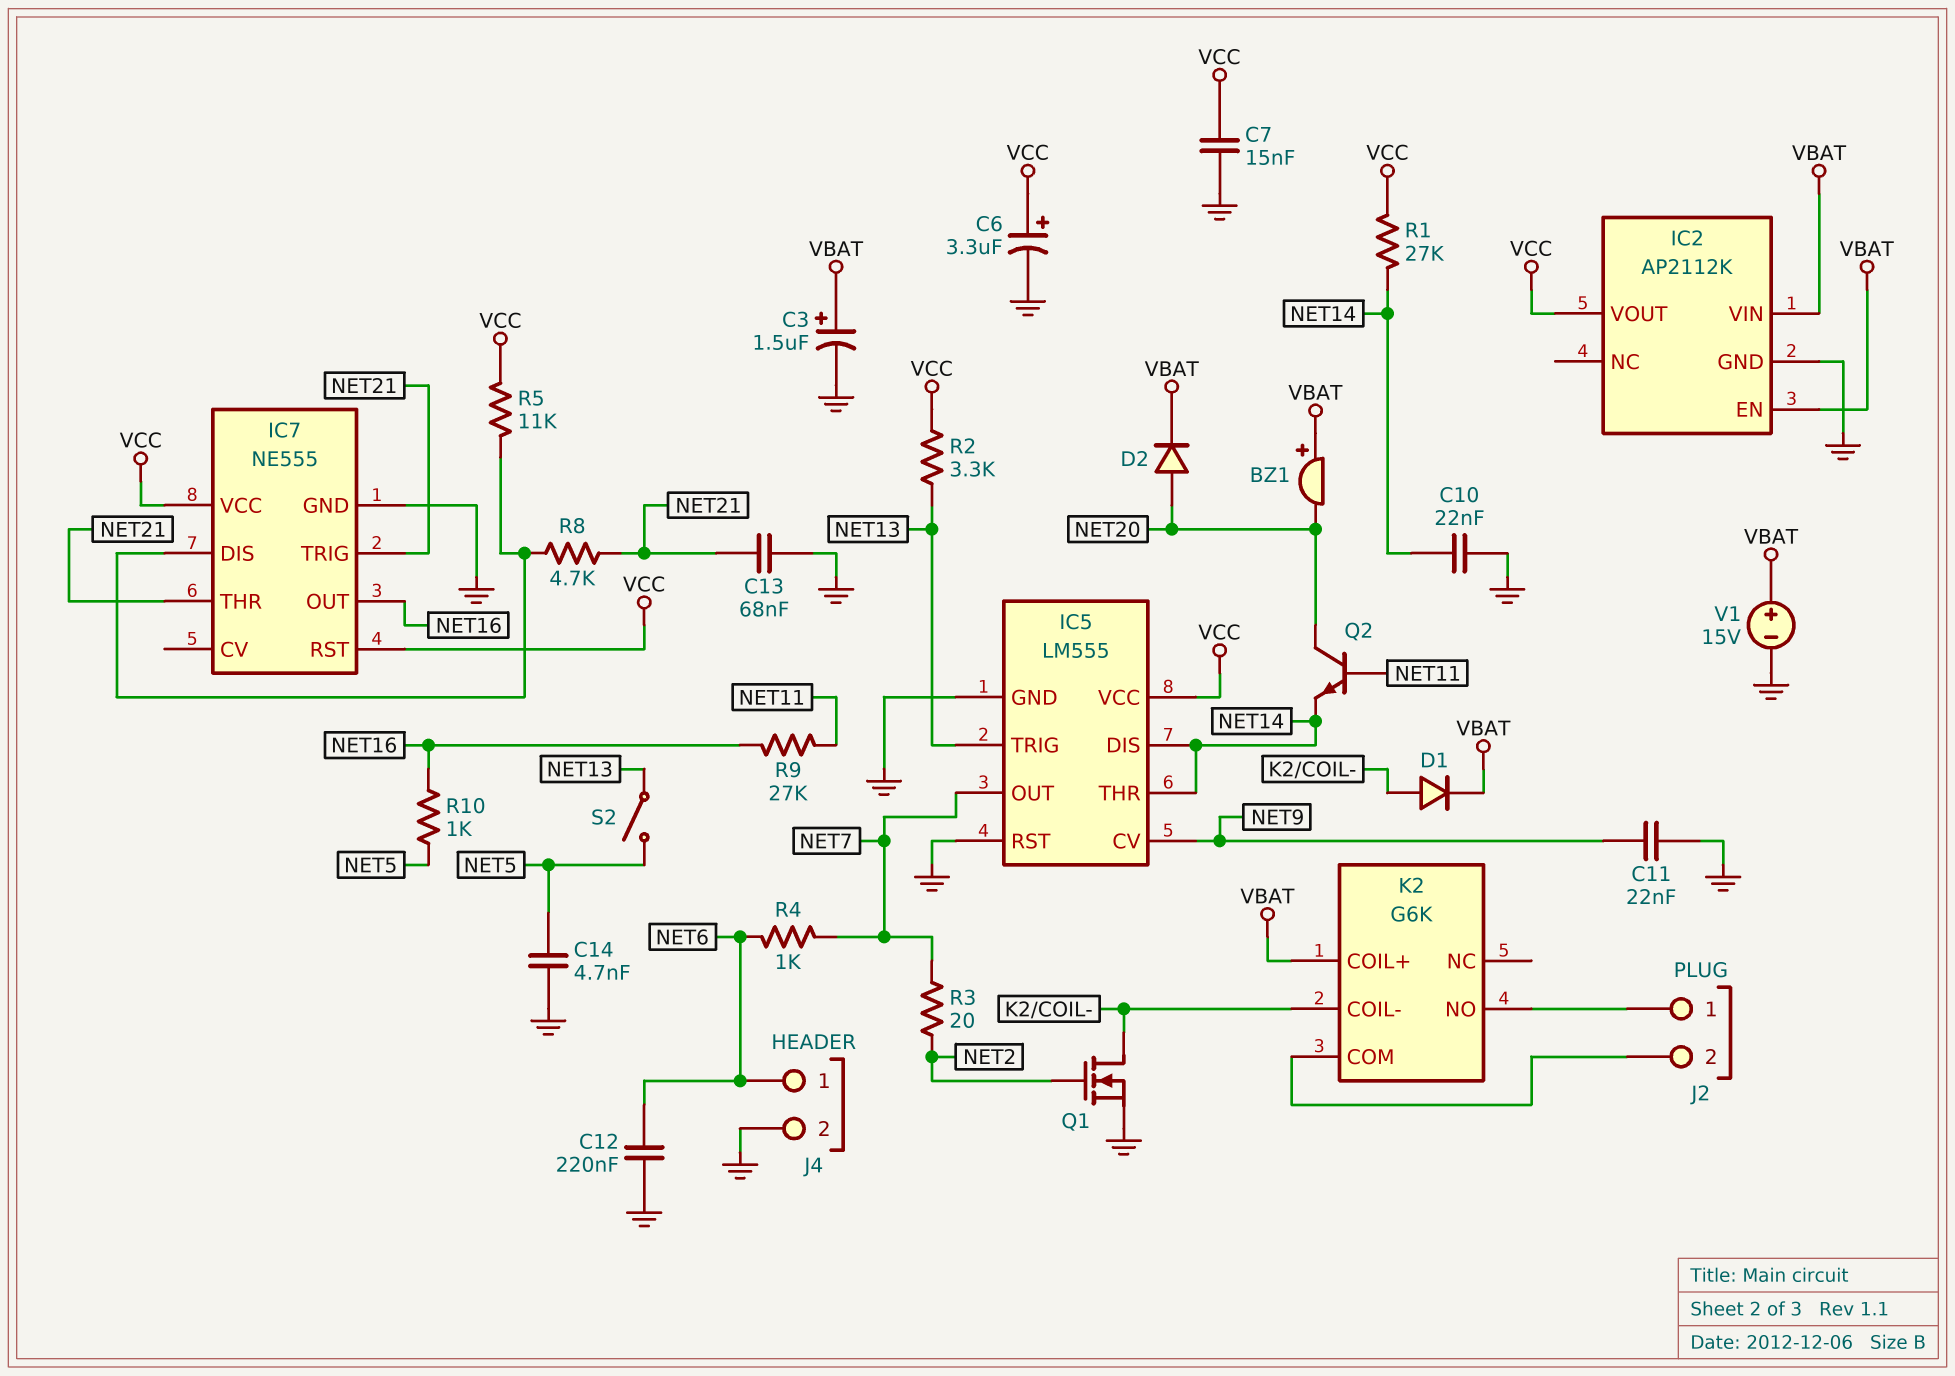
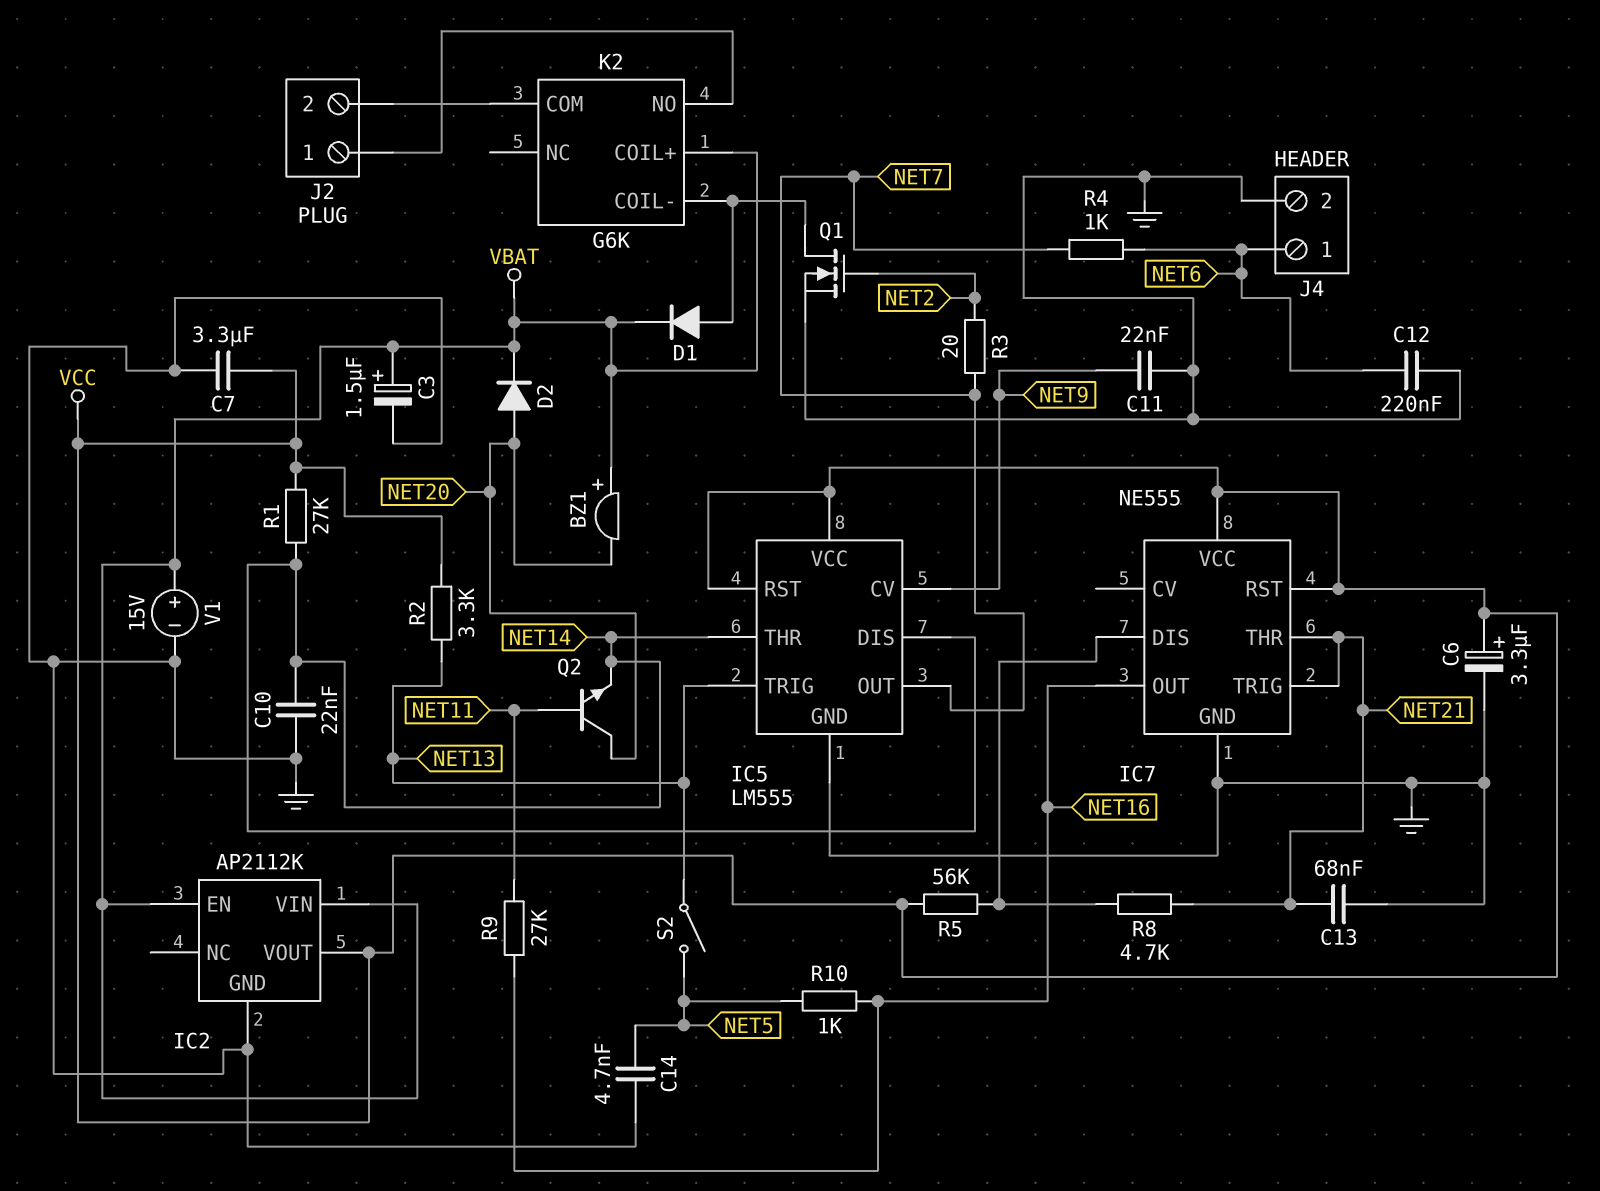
C7: 15nF (GND, VCC) -> 3.3uF (GND, VCC)
IC5 pin RST: GND -> VCC
R5: 11k (IC7/DIS, VCC) -> 56k (IC7/DIS, VCC)

